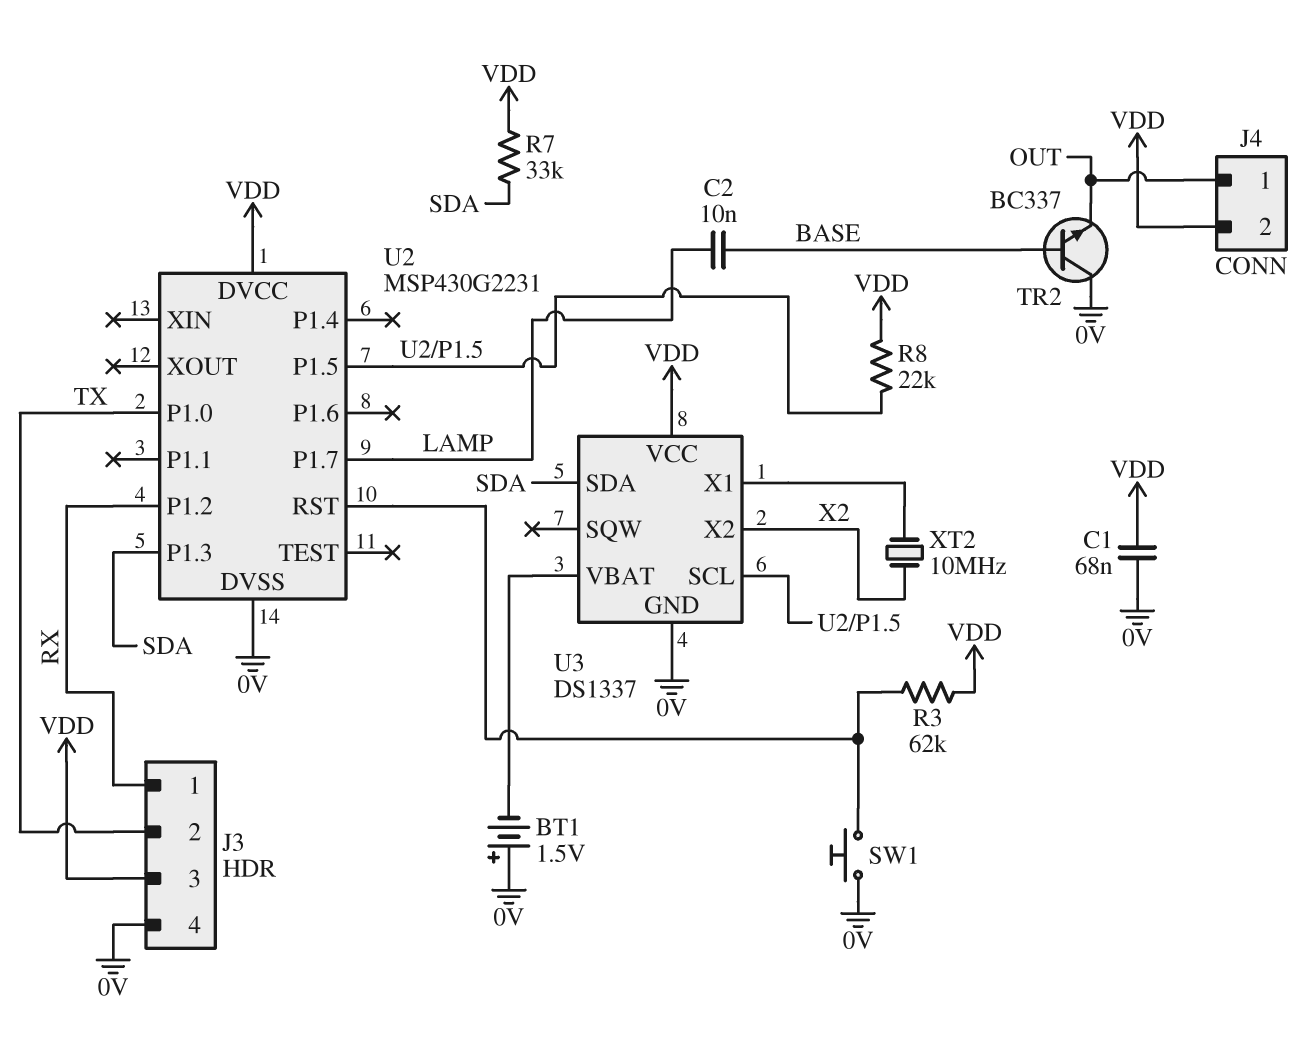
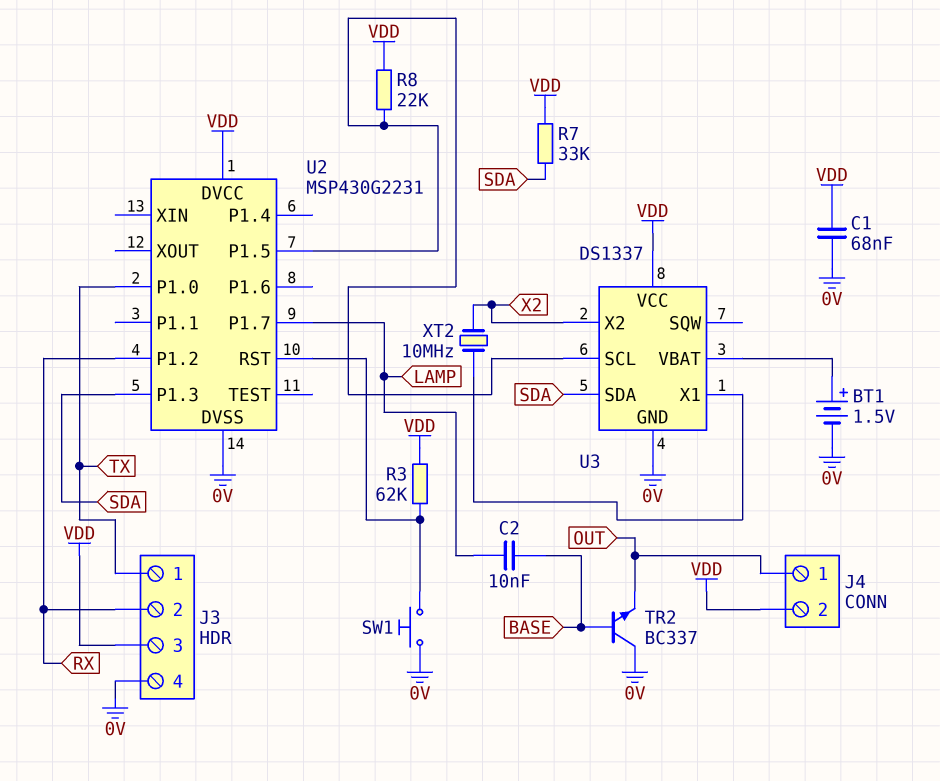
BT1: 1.5V (plus 0V, minus U3/VBAT) -> 1.5V (plus U3/VBAT, minus 0V)
J3 pin 1: RX -> TX
J3 pin 2: TX -> RX

